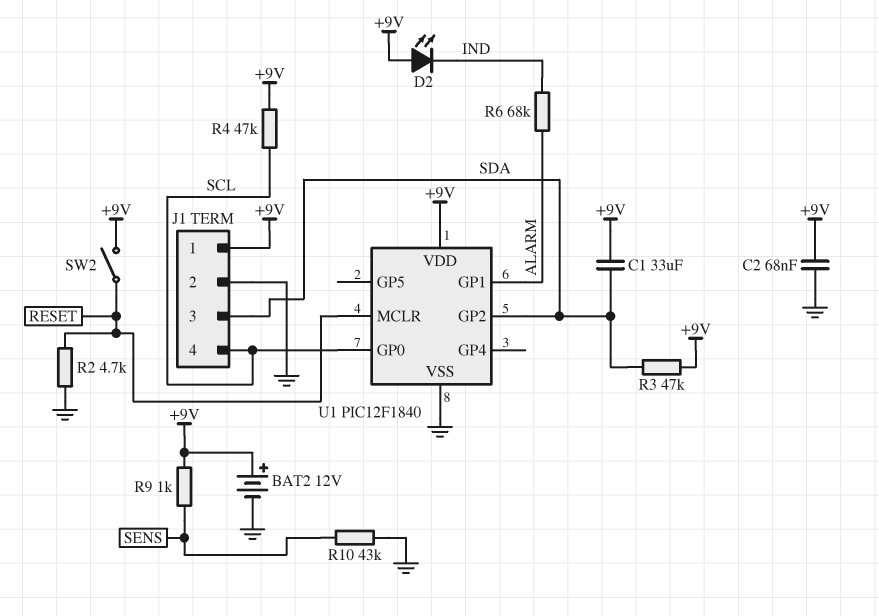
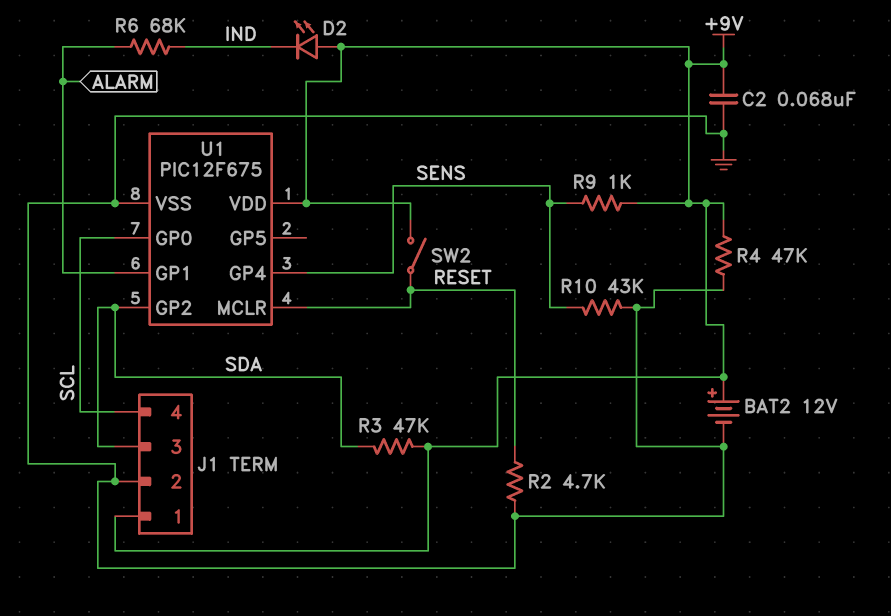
C1: 33uF (+9V, SDA) -> none
R4: 47k (+9V, SCL) -> 47k (+9V, GND)
U1: PIC12F1840 -> PIC12F675
U1 pin GP4: none -> SENS

